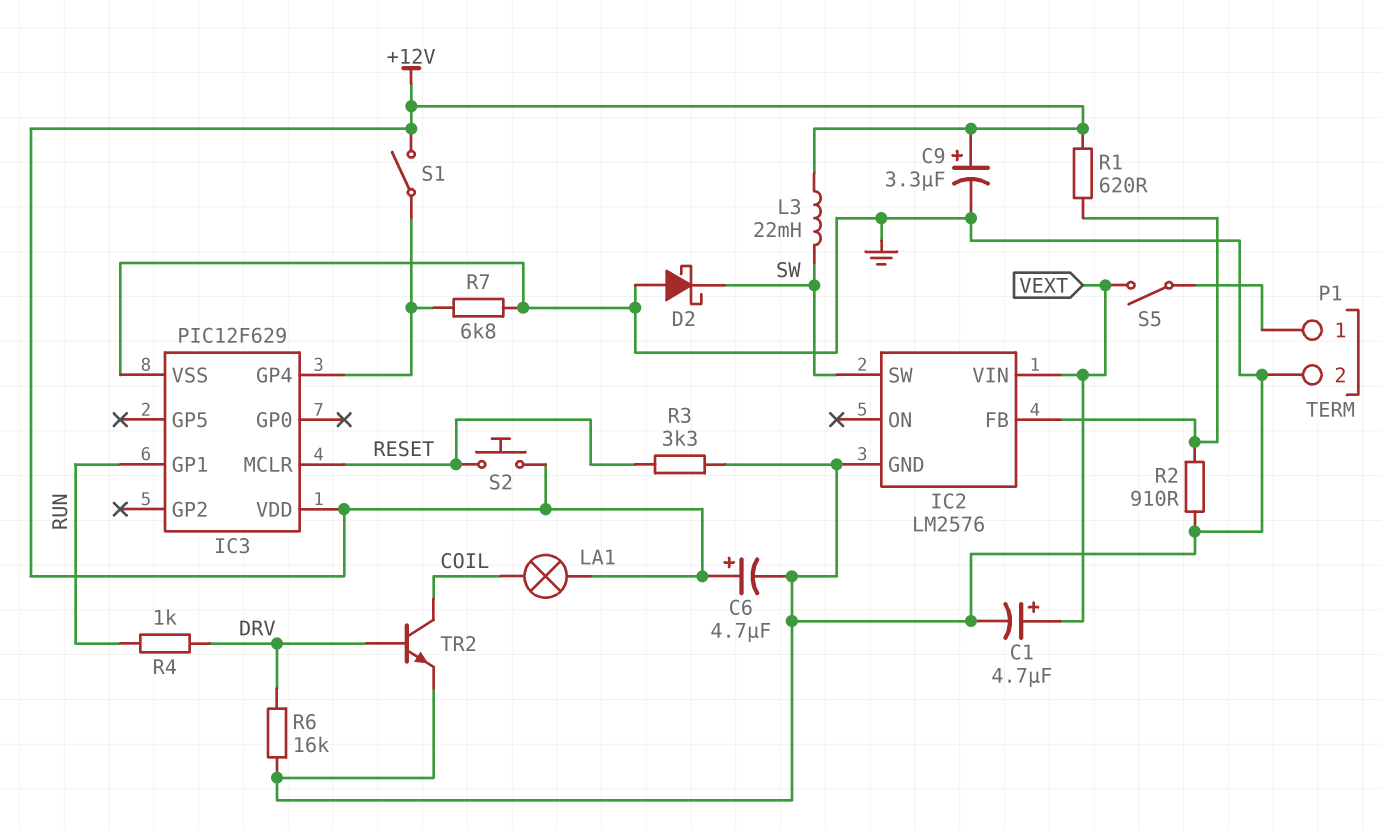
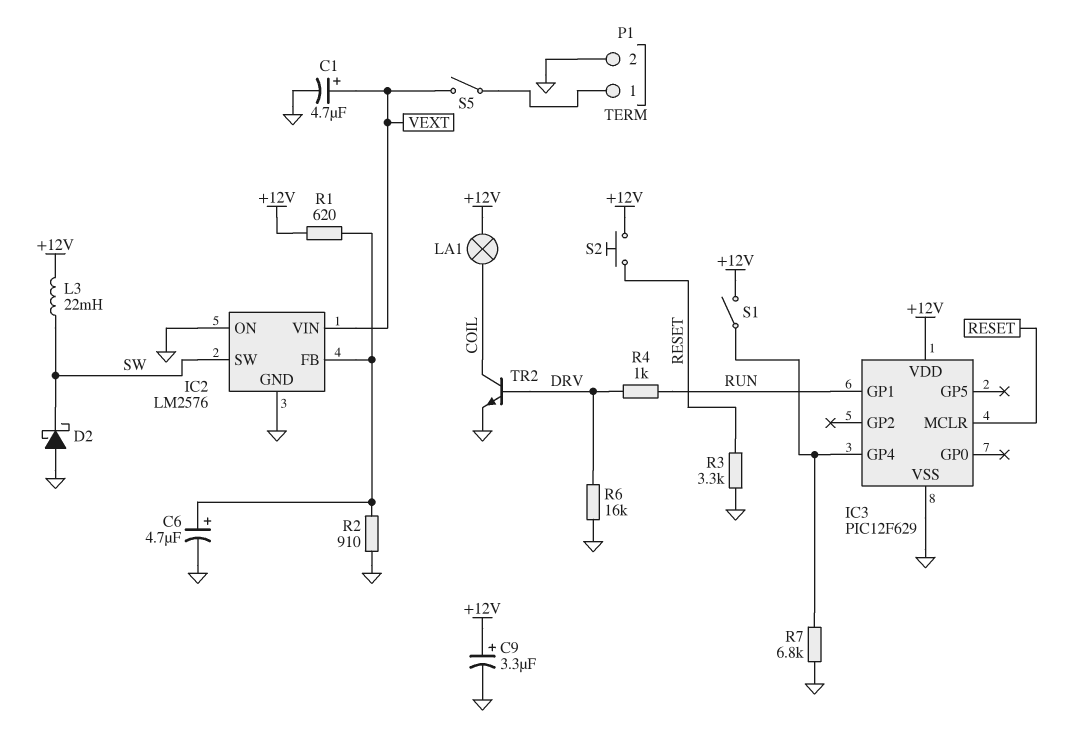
C6: 4.7uF (plus +12V, minus GND) -> 4.7uF (plus IC2/FB, minus GND)
IC2 pin ON: none -> GND

